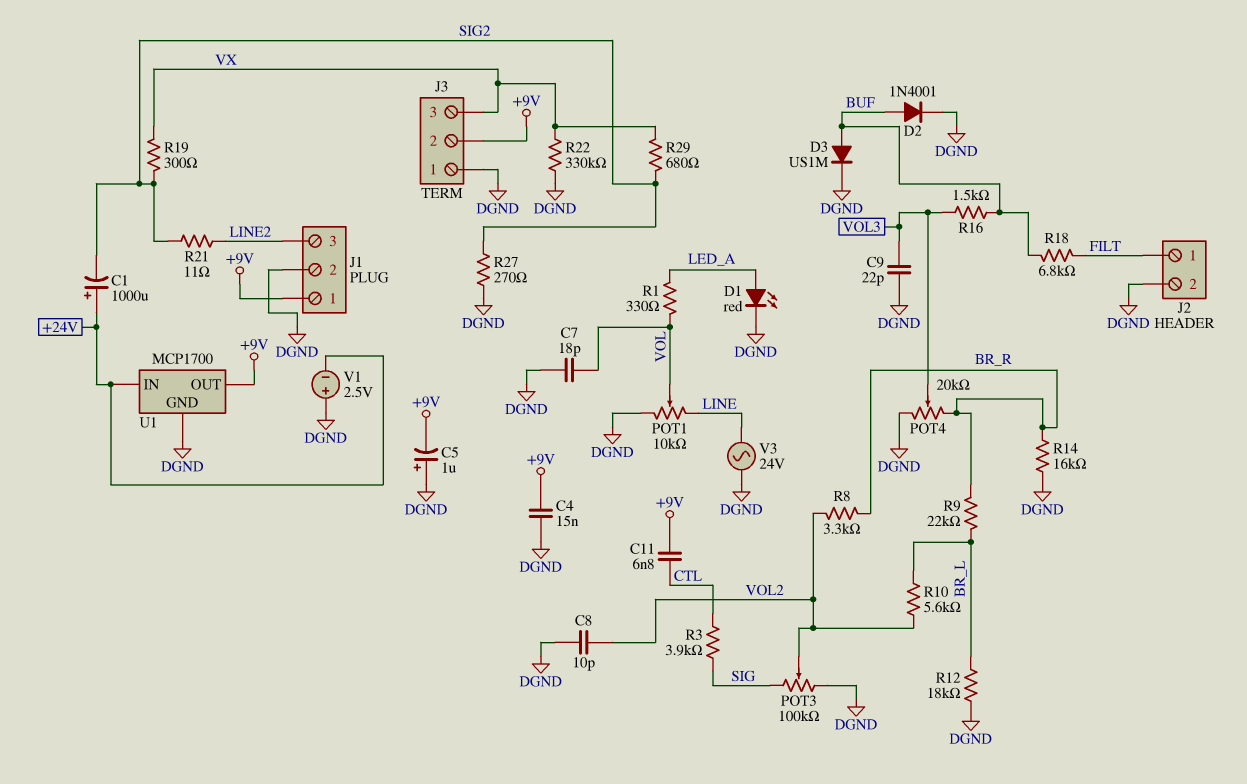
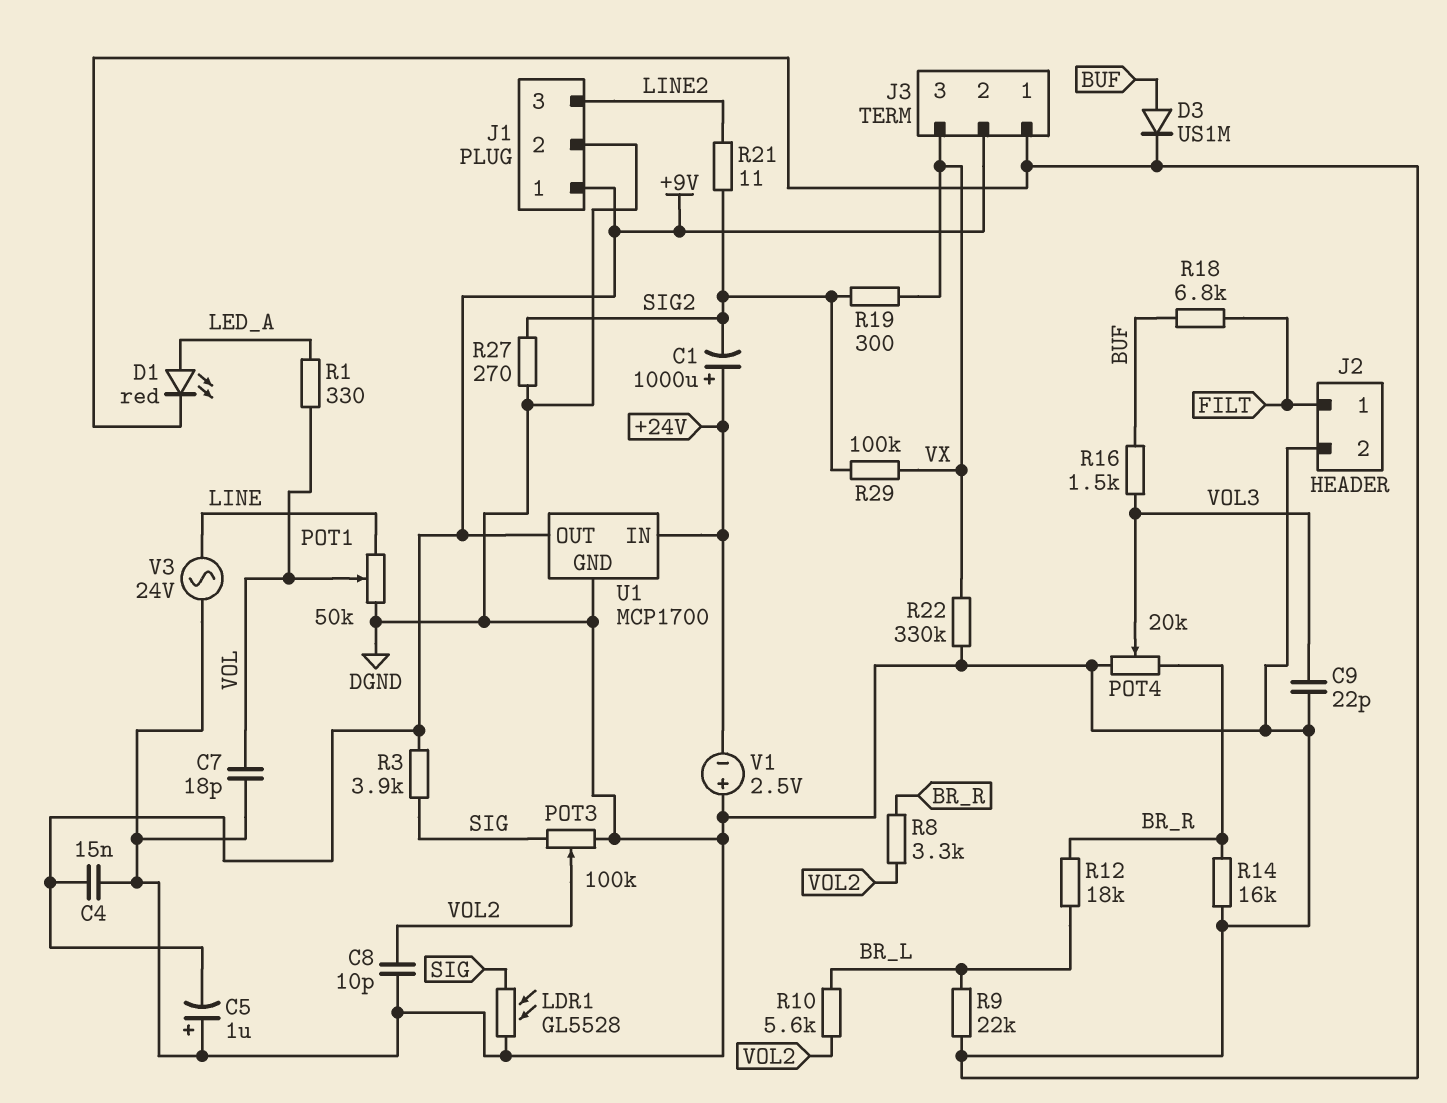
C11: 6.8nF (+9V, CTL) -> none
D2: diode 1N4001 (A BUF, K DGND) -> none
LDR1: none -> GL5528 (DGND, SIG)
POT1: 10k (DGND, LINE, wiper VOL) -> 50k (DGND, LINE, wiper VOL)
R3: 3.9k (CTL, SIG) -> 3.9k (+9V, SIG)
R9: 22k (BR_L, BR_R) -> 22k (BR_L, DGND)
R12: 18k (BR_L, DGND) -> 18k (BR_L, BR_R)
R29: 680 (SIG2, VX) -> 100k (SIG2, VX)

